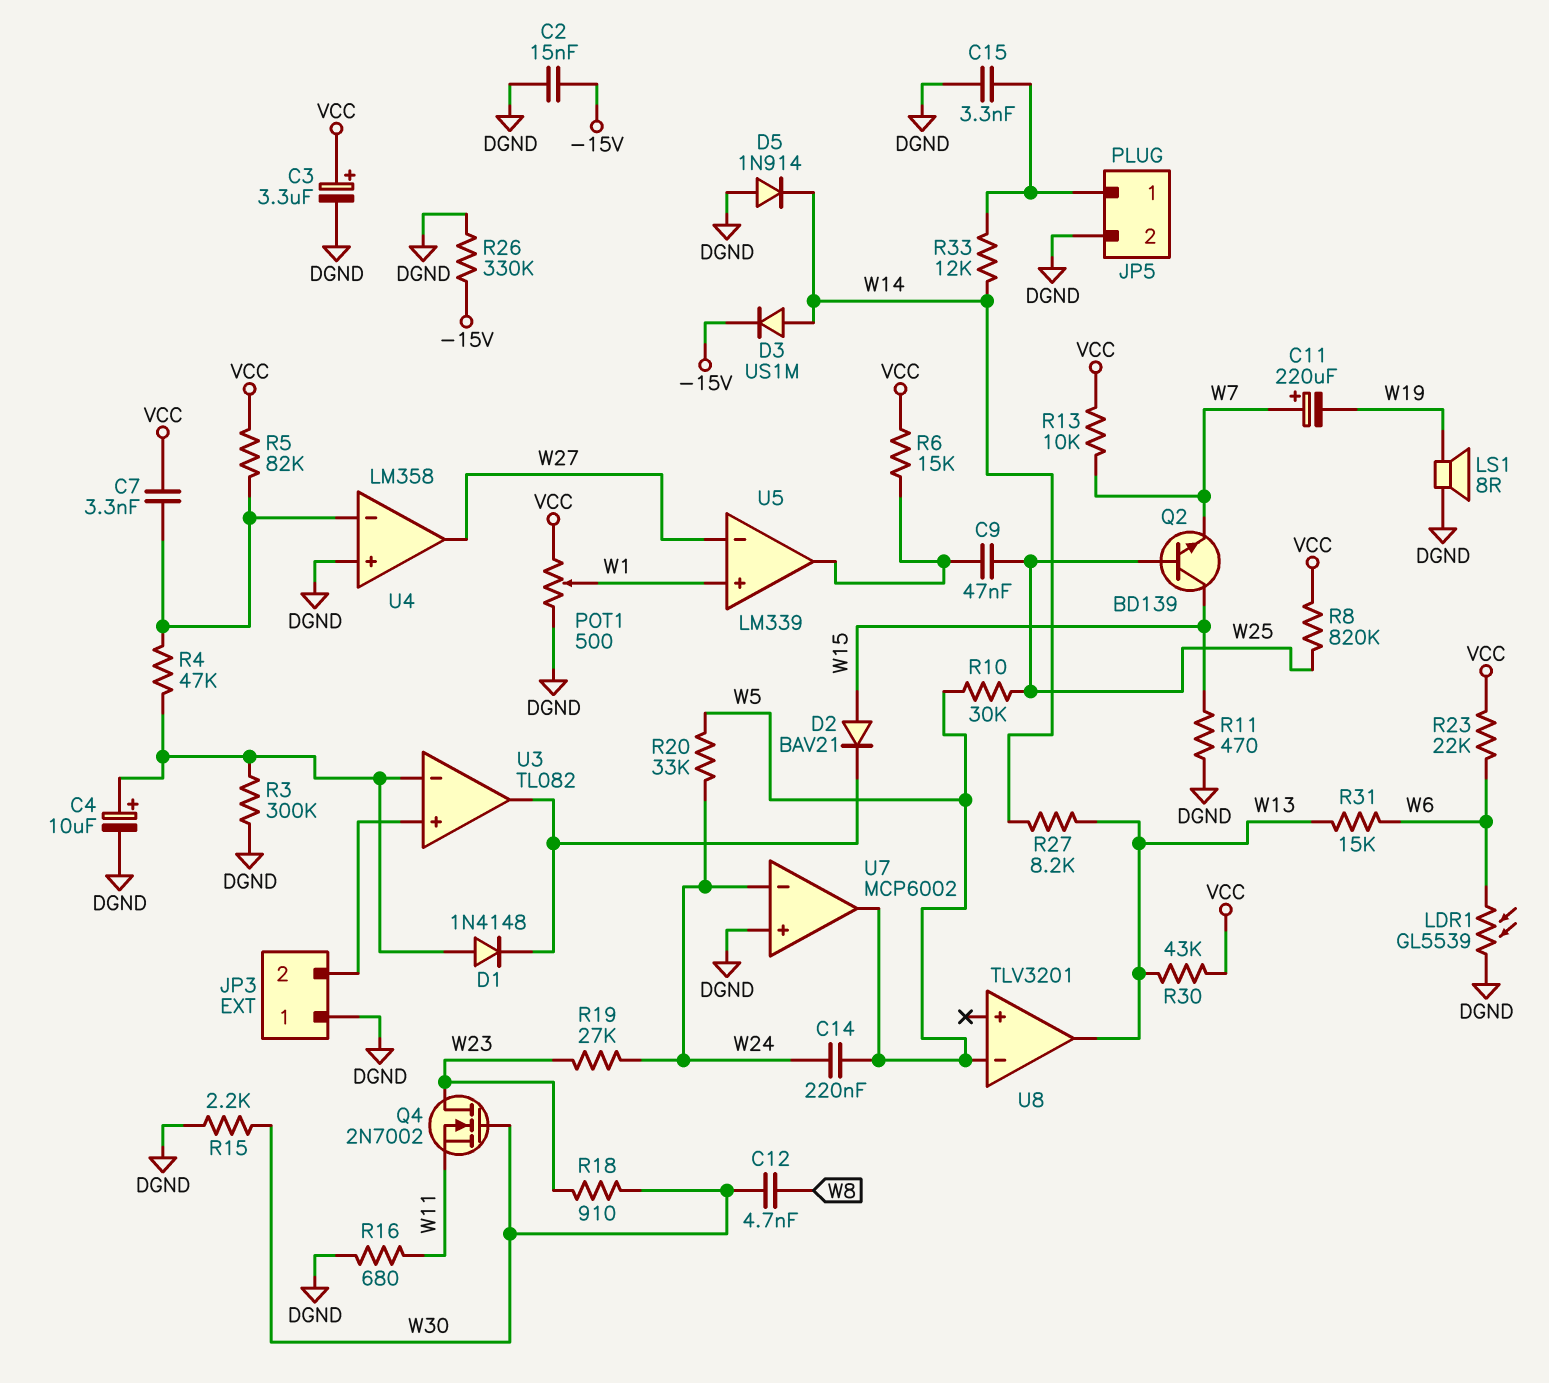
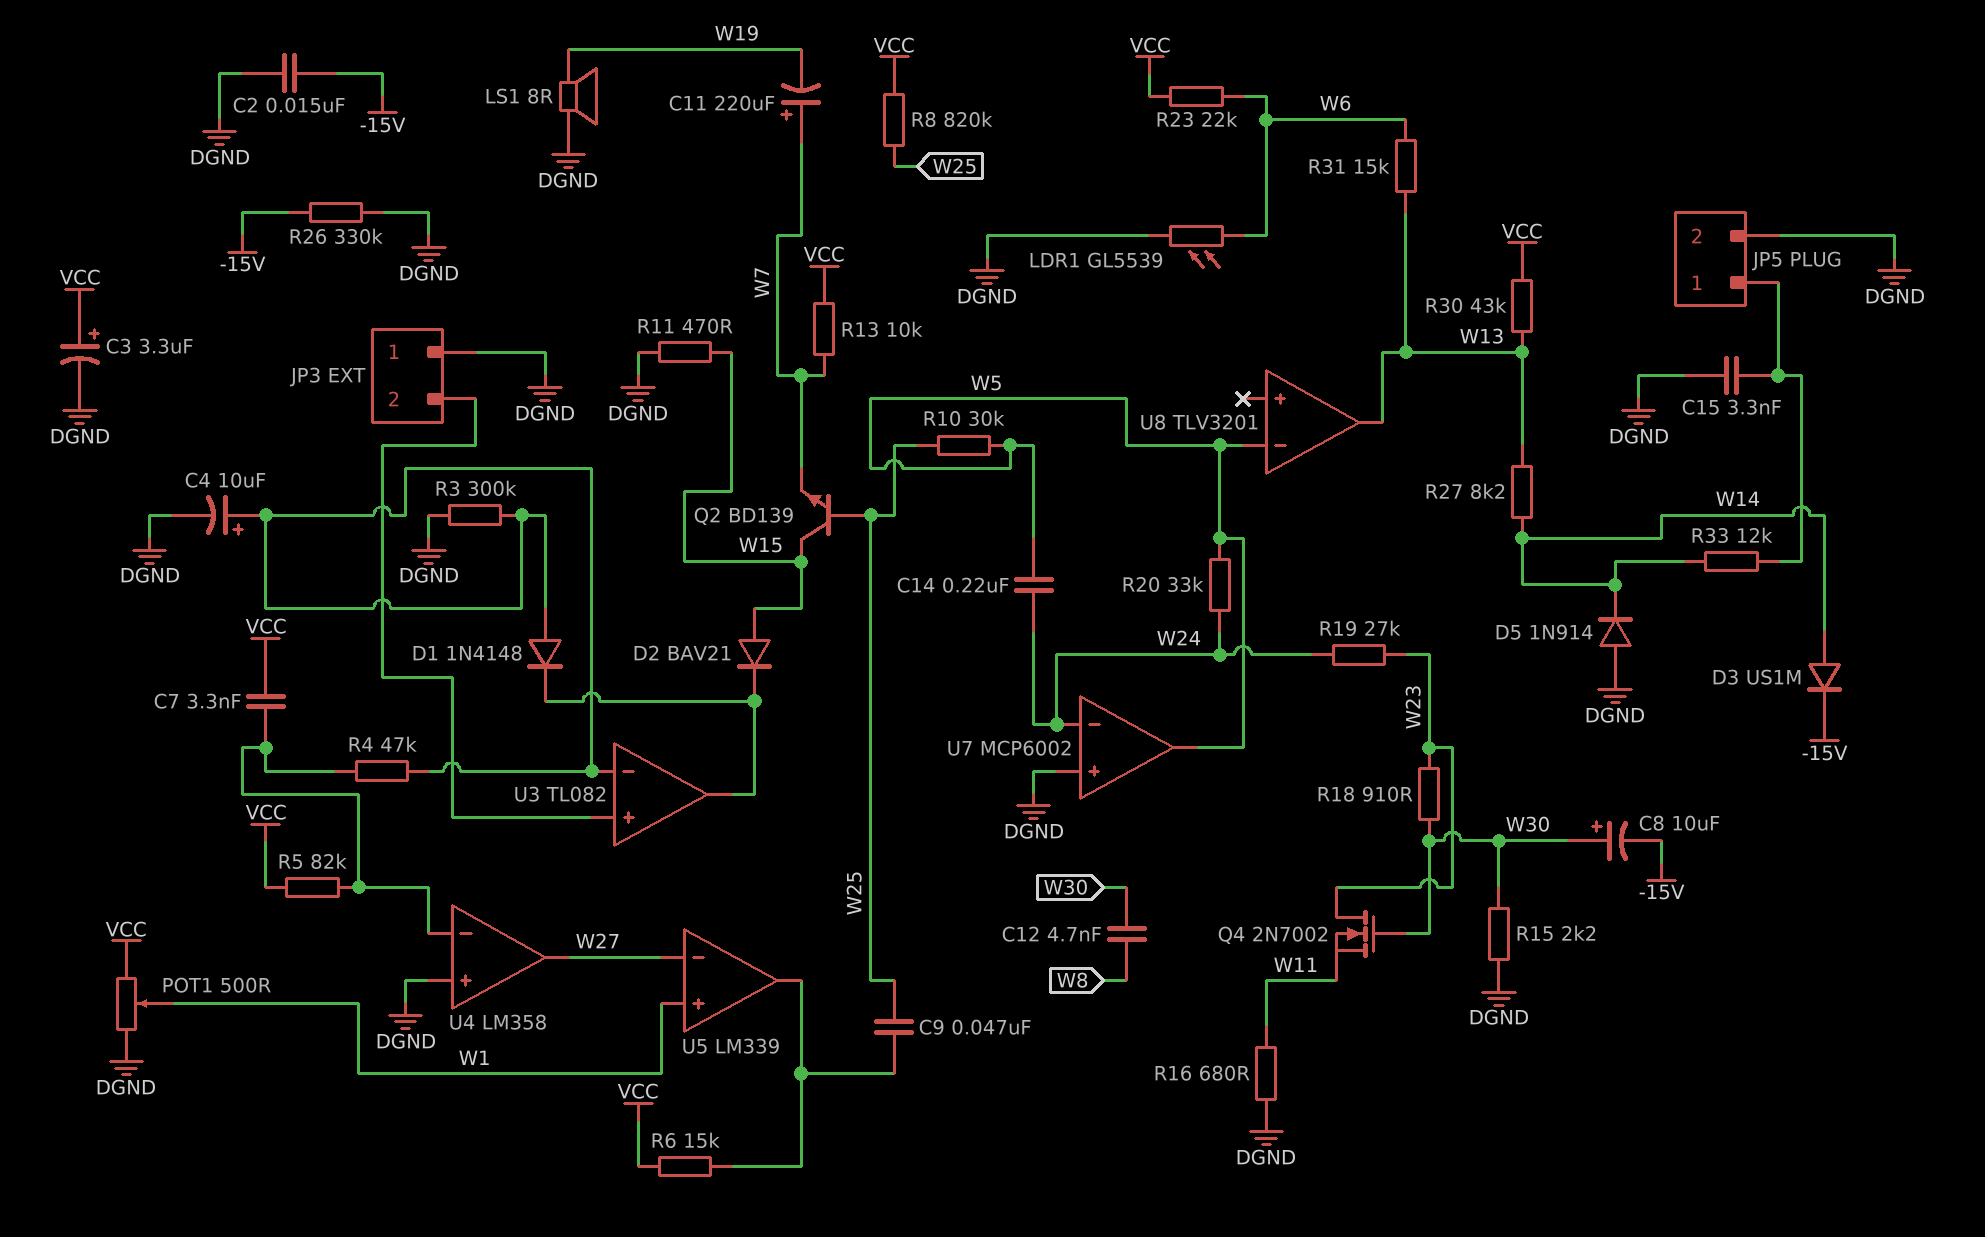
C8: none -> 10uF (plus W30, minus -15V)

